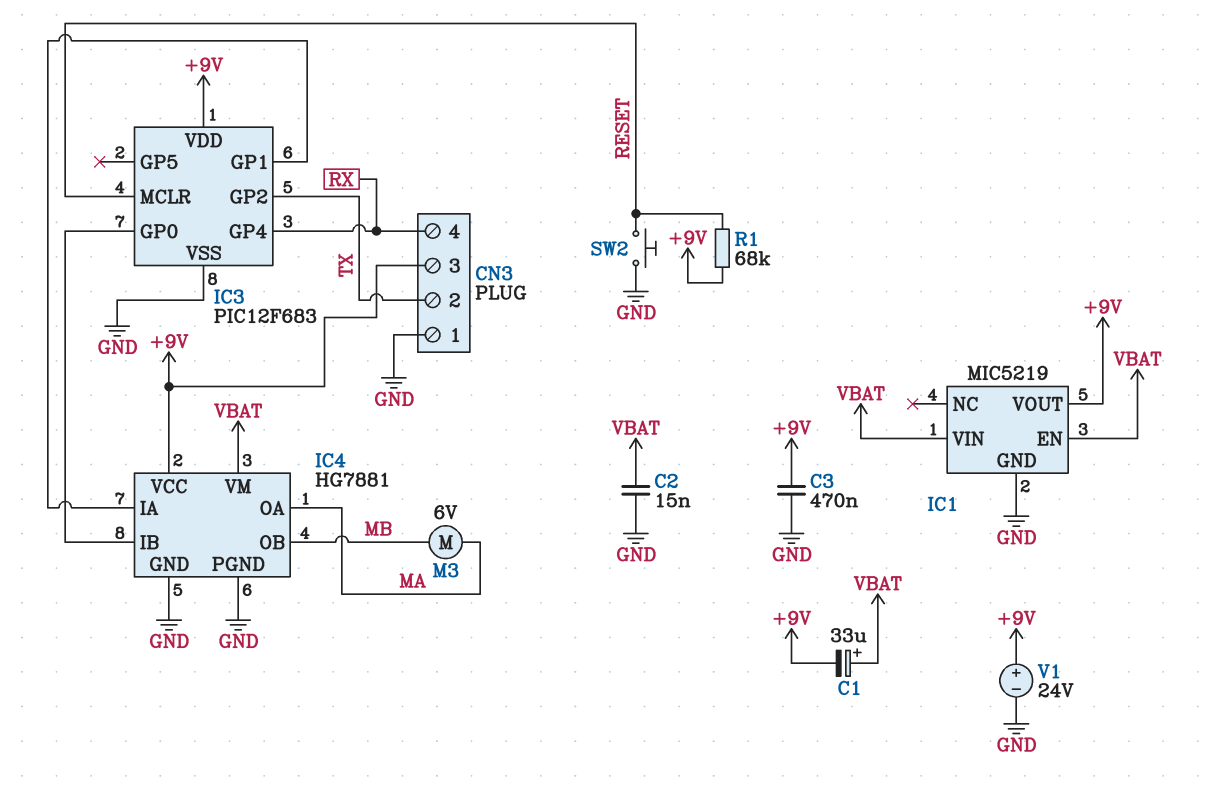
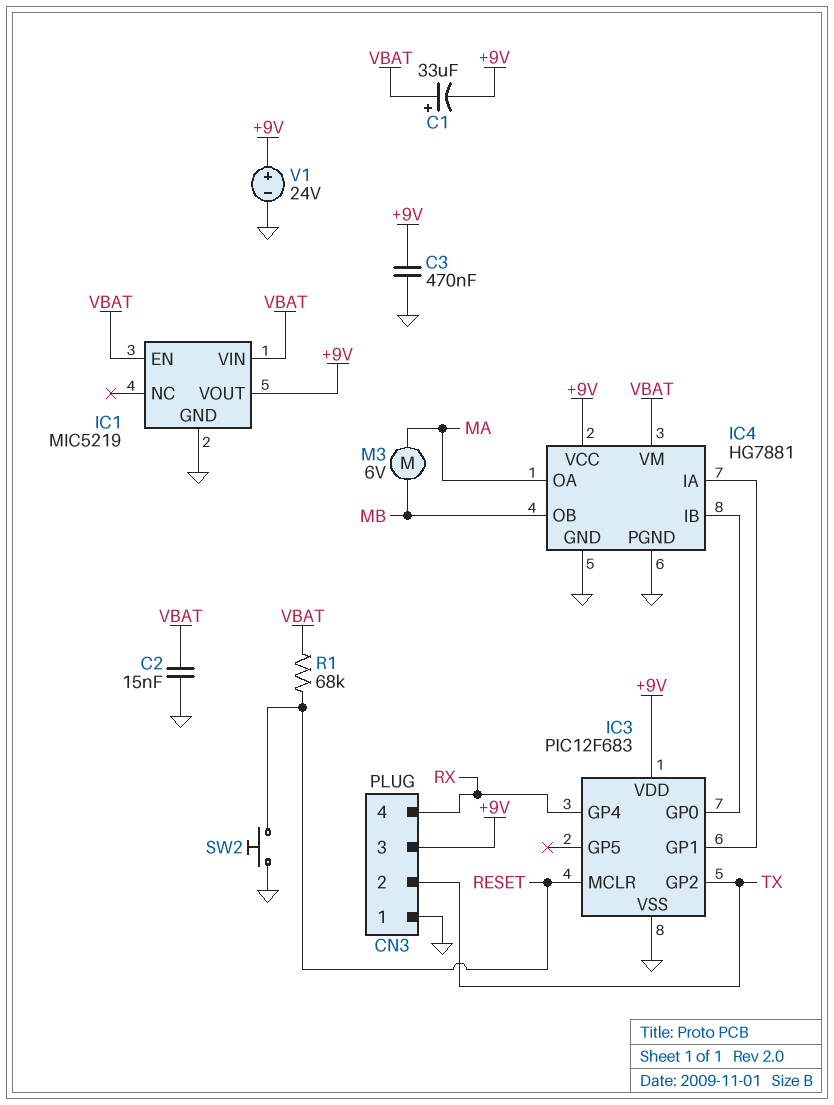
R1: 68k (+9V, RESET) -> 68k (RESET, VBAT)

